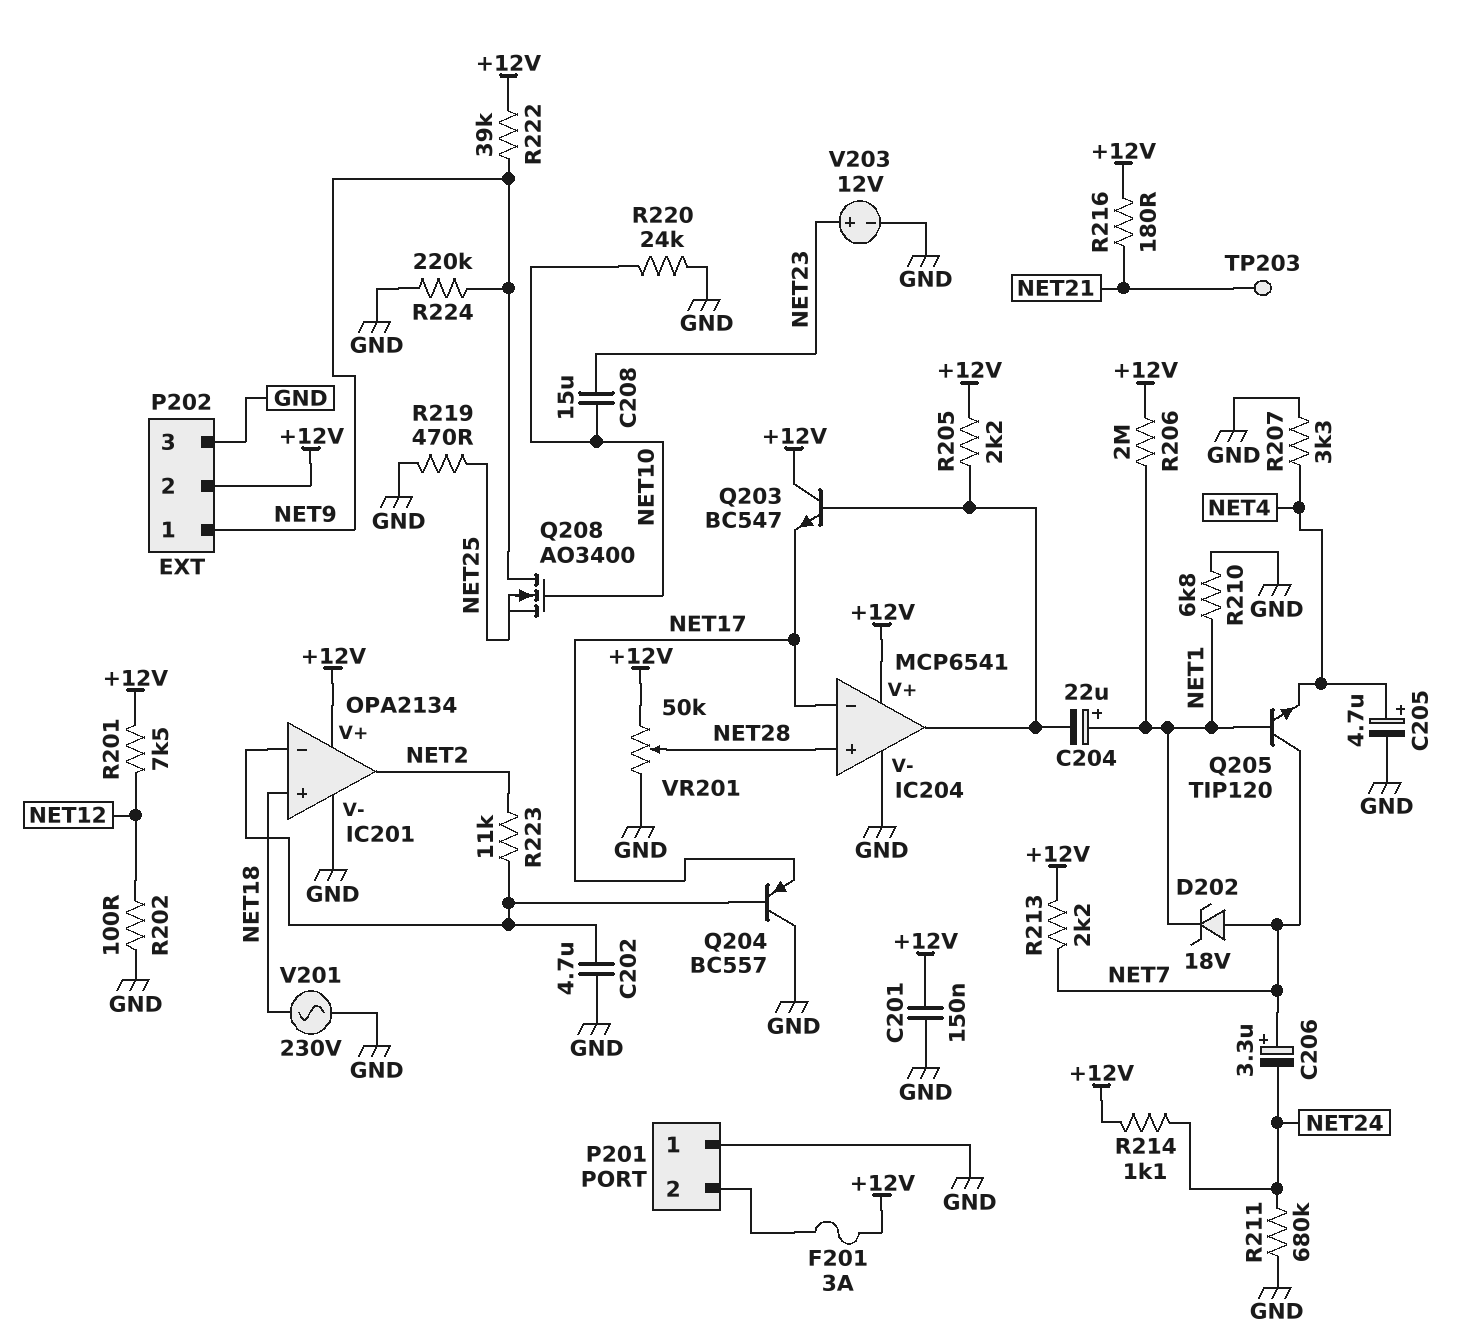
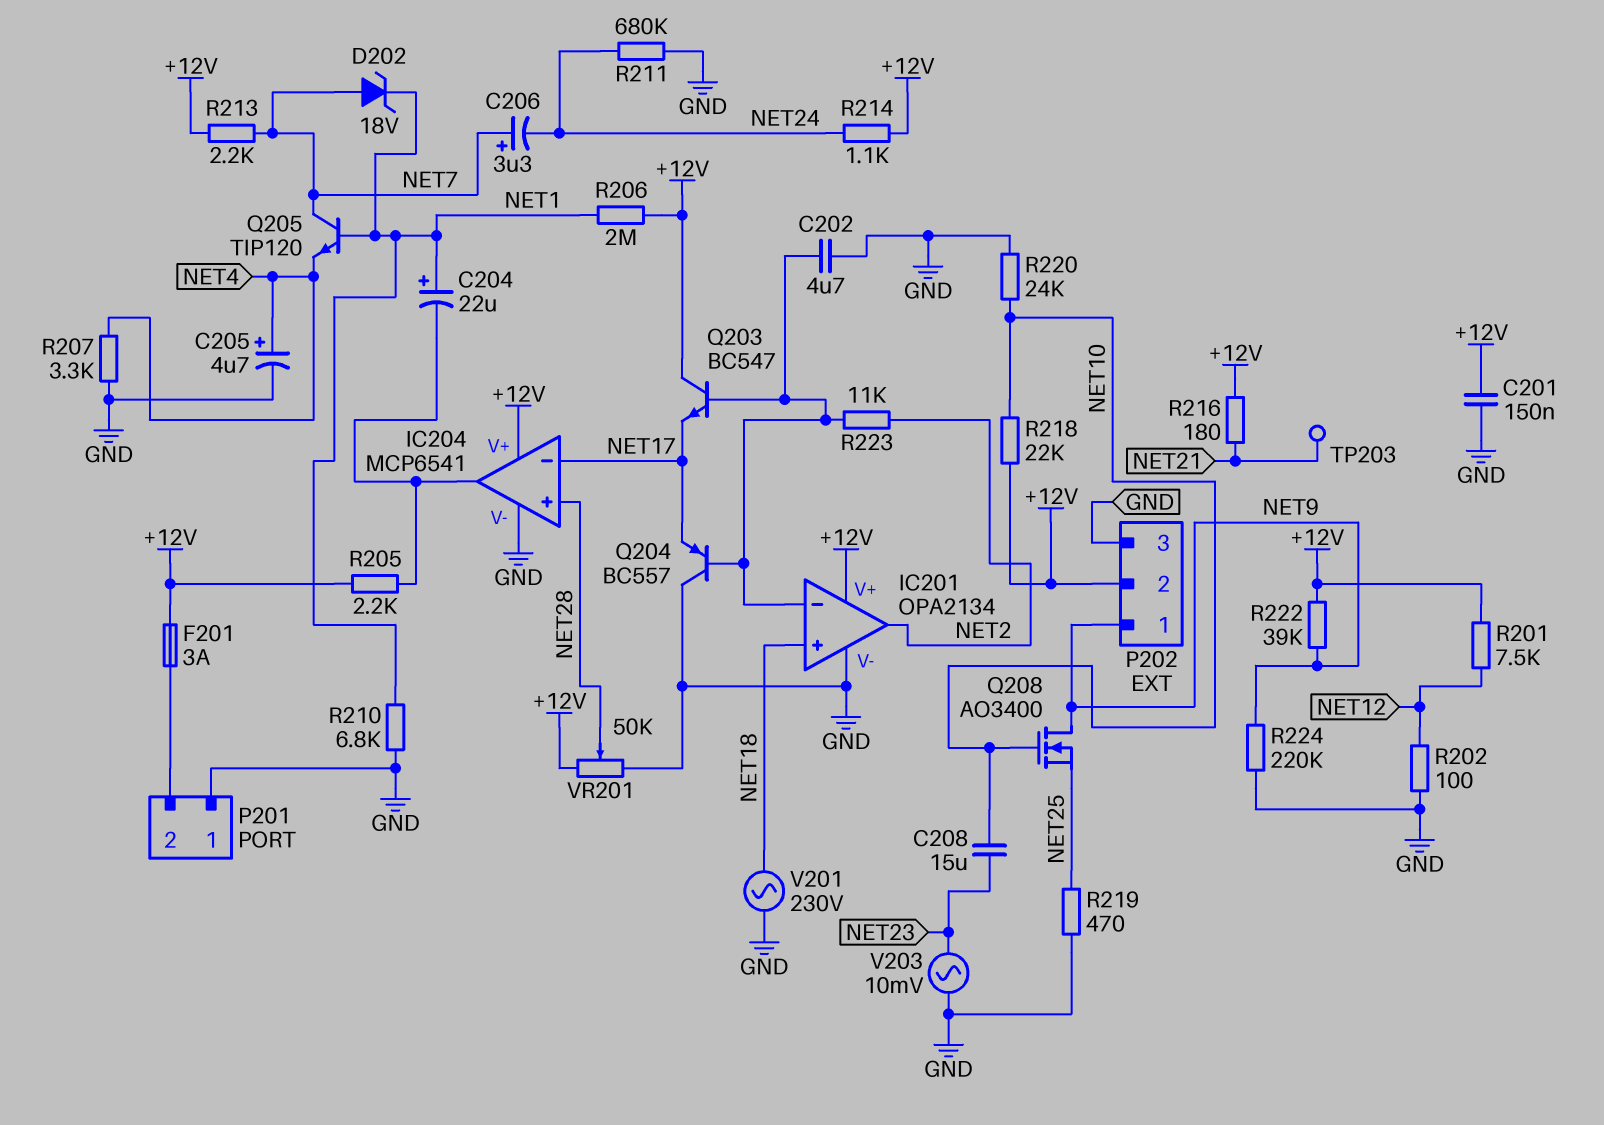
Q203: NPN BC547 (B IC204/out, C +12V, E NET17) -> NPN BC547 (B IC201/in-, C +12V, E NET17)
R218: none -> 22k (+12V, NET10)
V203: 12V (plus NET23, minus GND) -> AC 10mV (GND, NET23)

